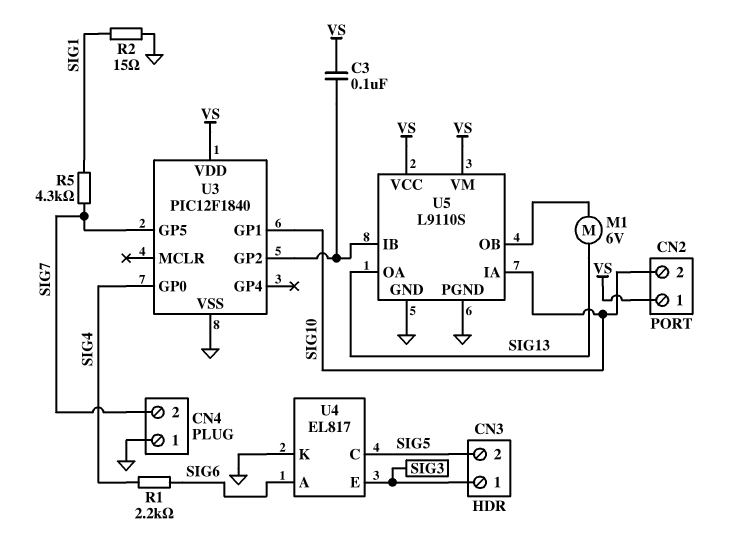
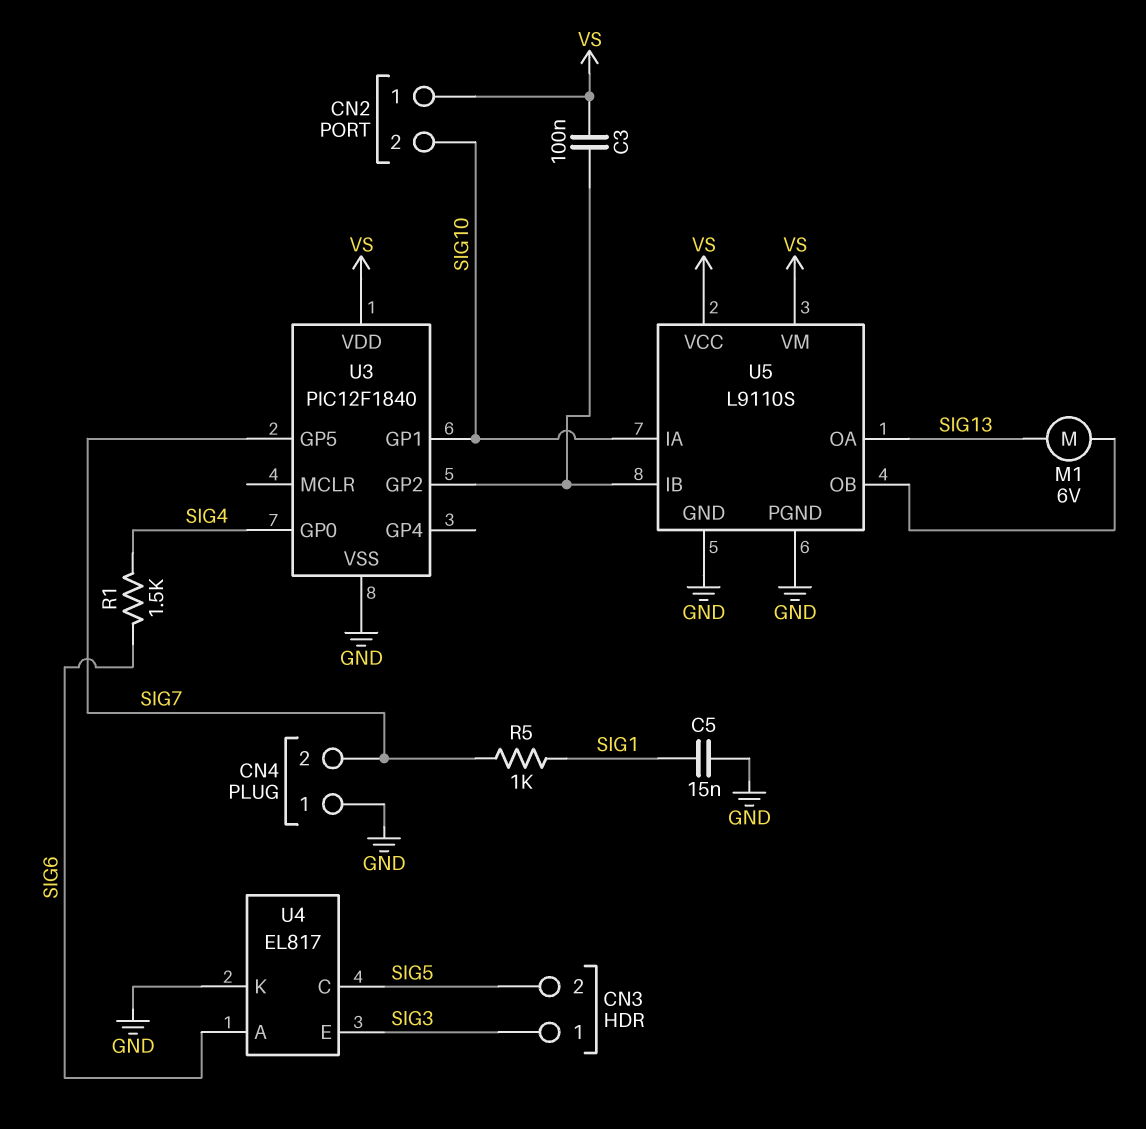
C5: none -> 15nF (GND, SIG1)
R1: 2.2k (SIG4, SIG6) -> 1.5k (SIG4, SIG6)
R2: 15 (GND, SIG1) -> none
R5: 4.3k (SIG1, SIG7) -> 1k (SIG1, SIG7)

